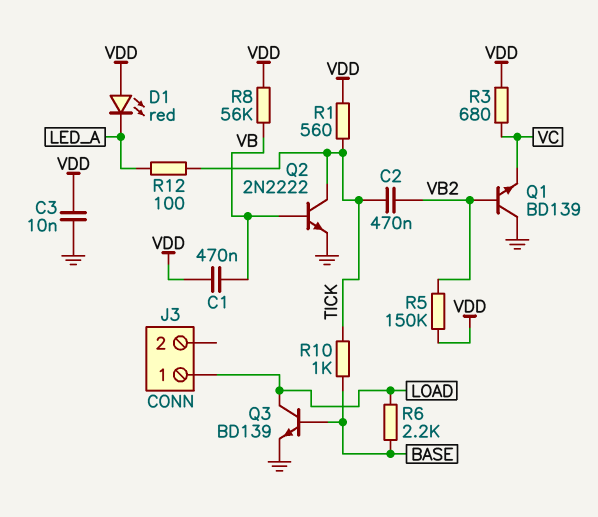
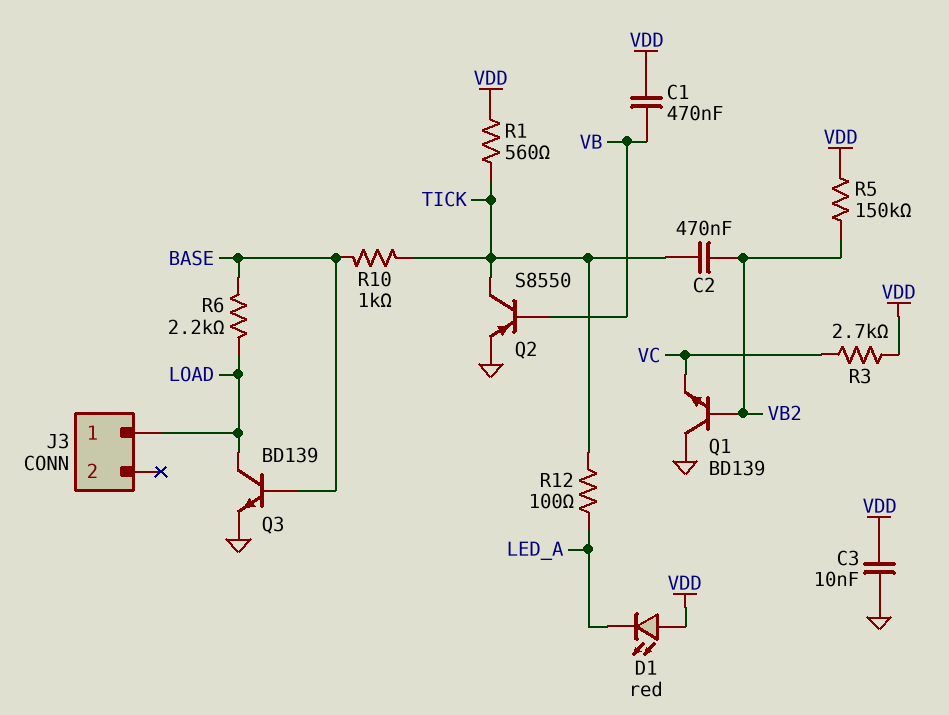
Q2: NPN 2N2222 (B VB, C TICK, E GND) -> PNP S8550 (B VB, C TICK, E GND)
R3: 680 (VC, VDD) -> 2.7k (VC, VDD)
R8: 56k (VB, VDD) -> none

